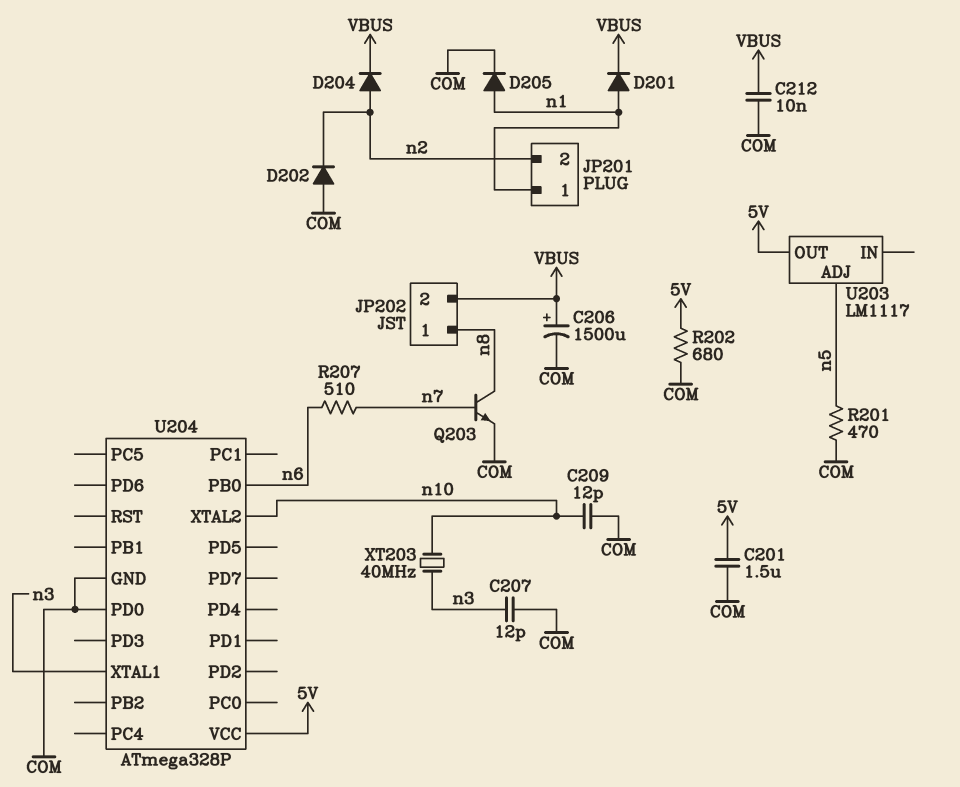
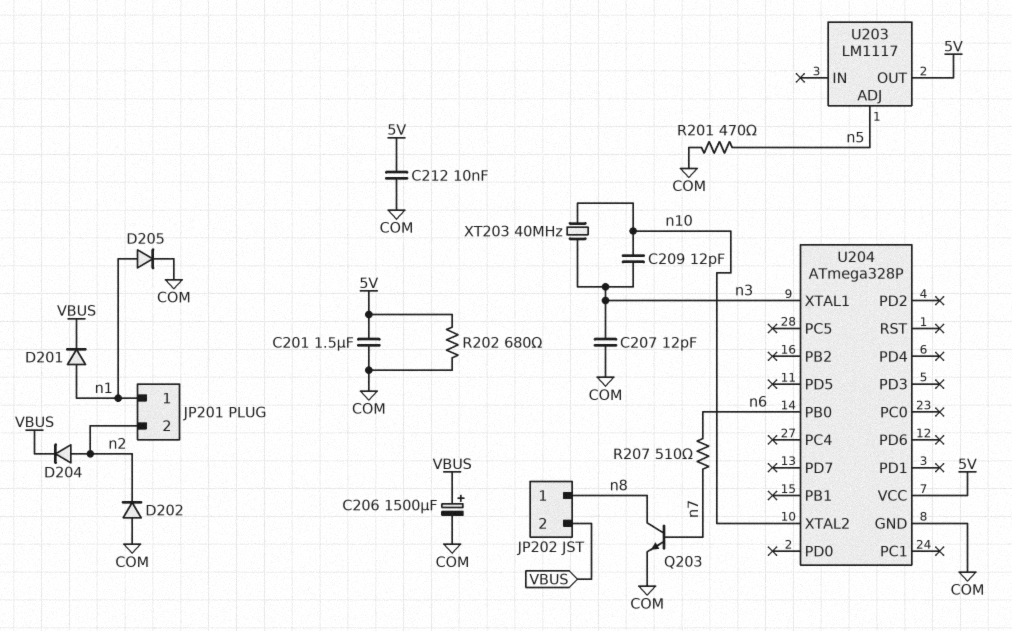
C209: 12pF (COM, n10) -> 12pF (n3, n10)
C212: 10nF (COM, VBUS) -> 10nF (5V, COM)
U204 pin PD0: COM -> none

